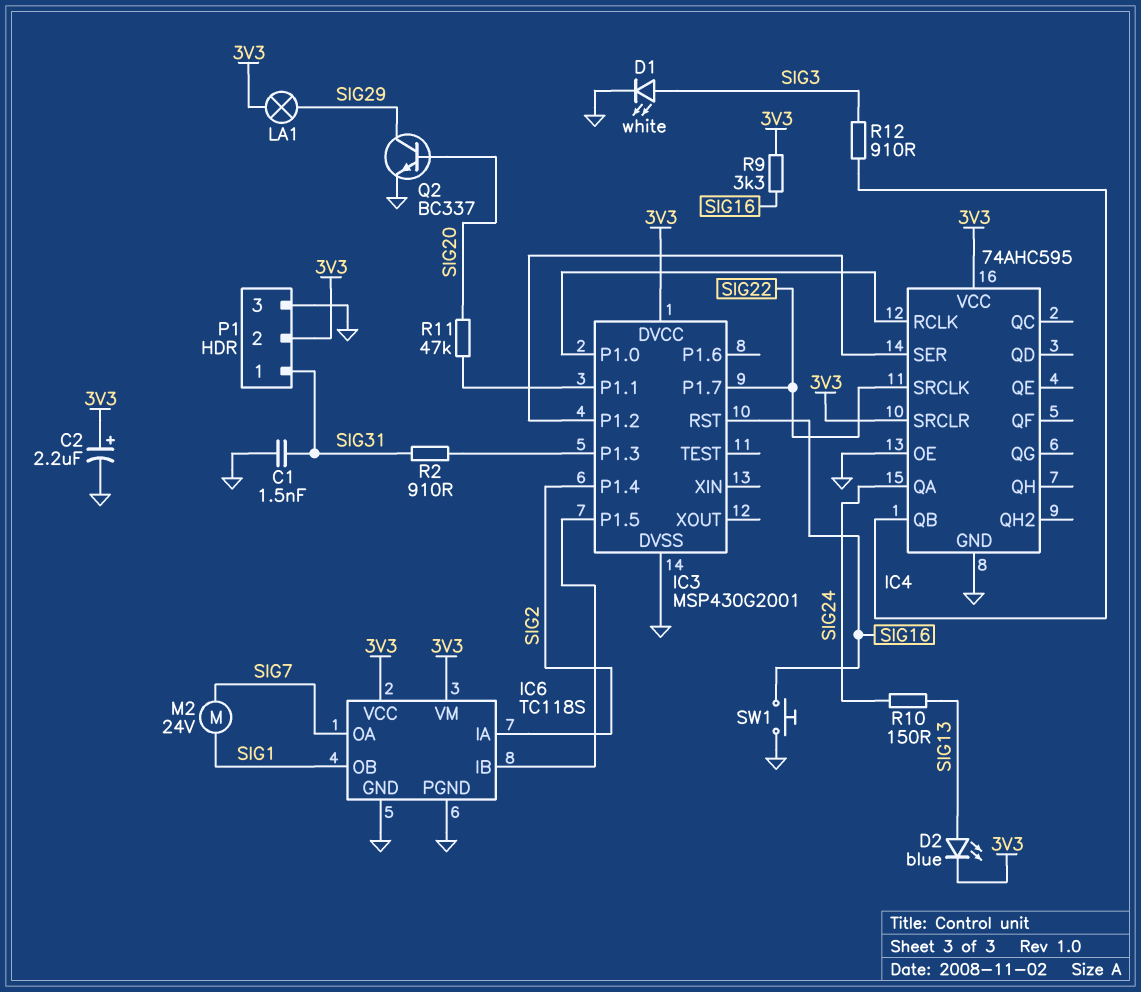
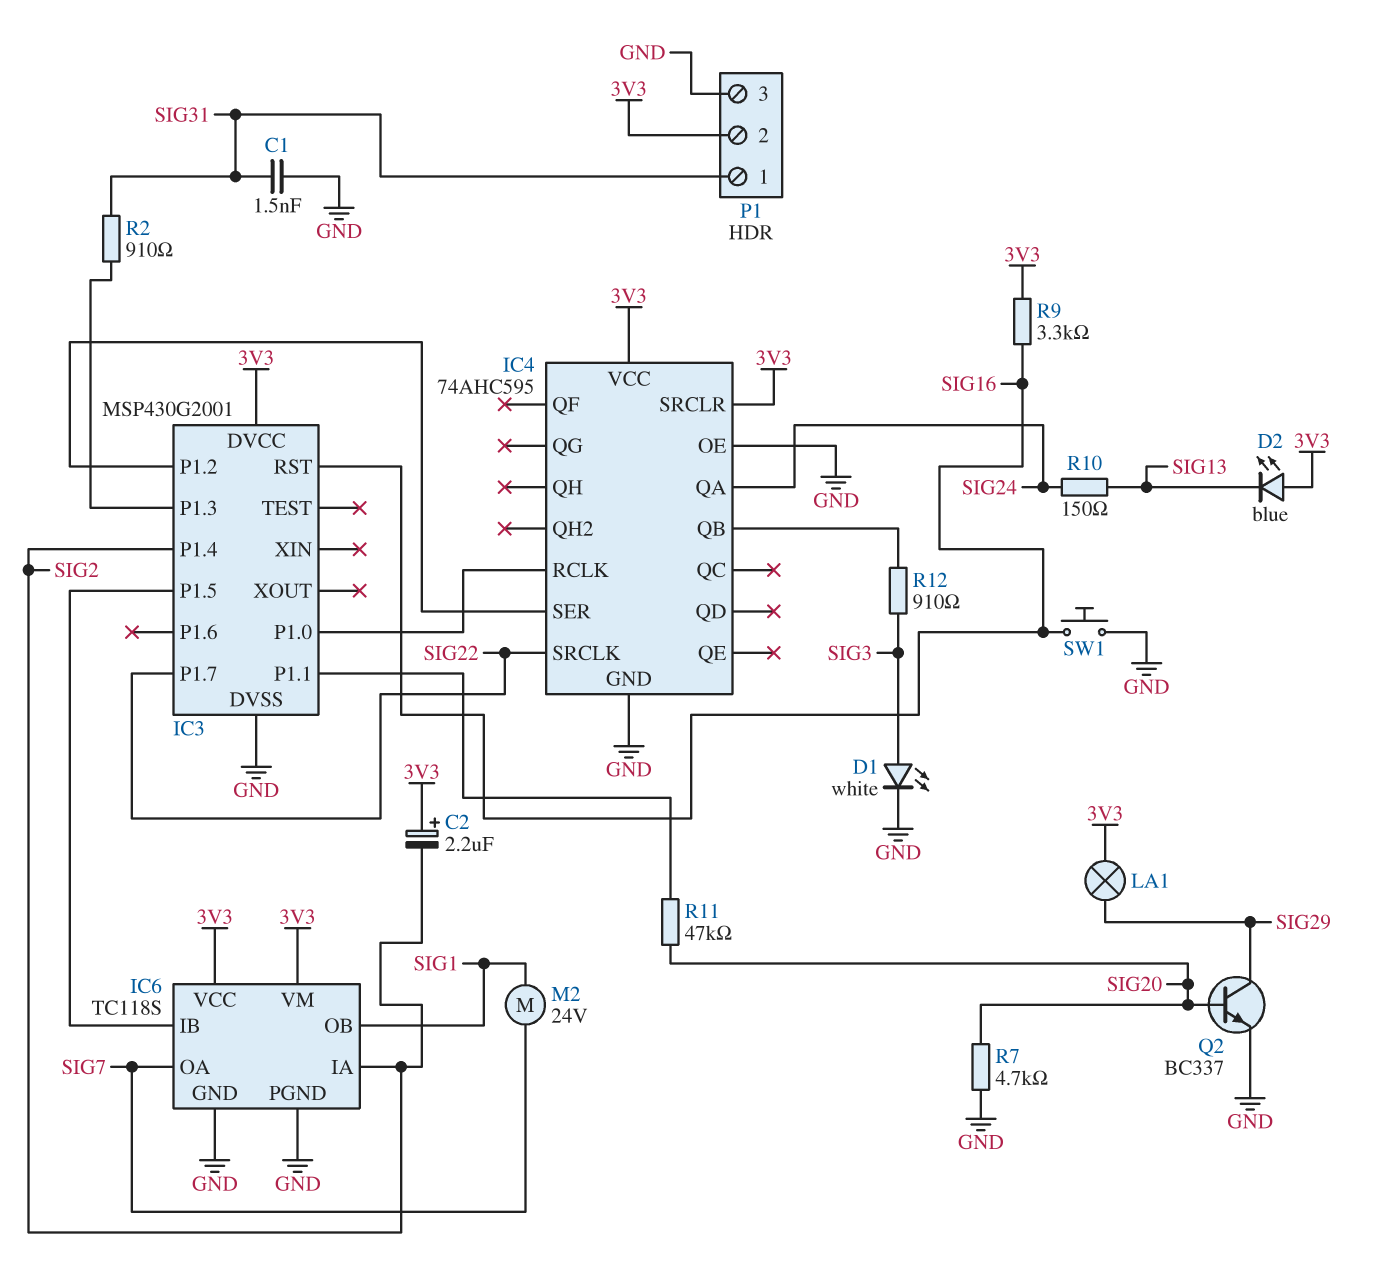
C2: 2.2uF (plus 3V3, minus GND) -> 2.2uF (plus 3V3, minus SIG2)
D2: LED blue (A SIG13, K 3V3) -> LED blue (A 3V3, K SIG13)
R7: none -> 4.7k (GND, SIG20)

